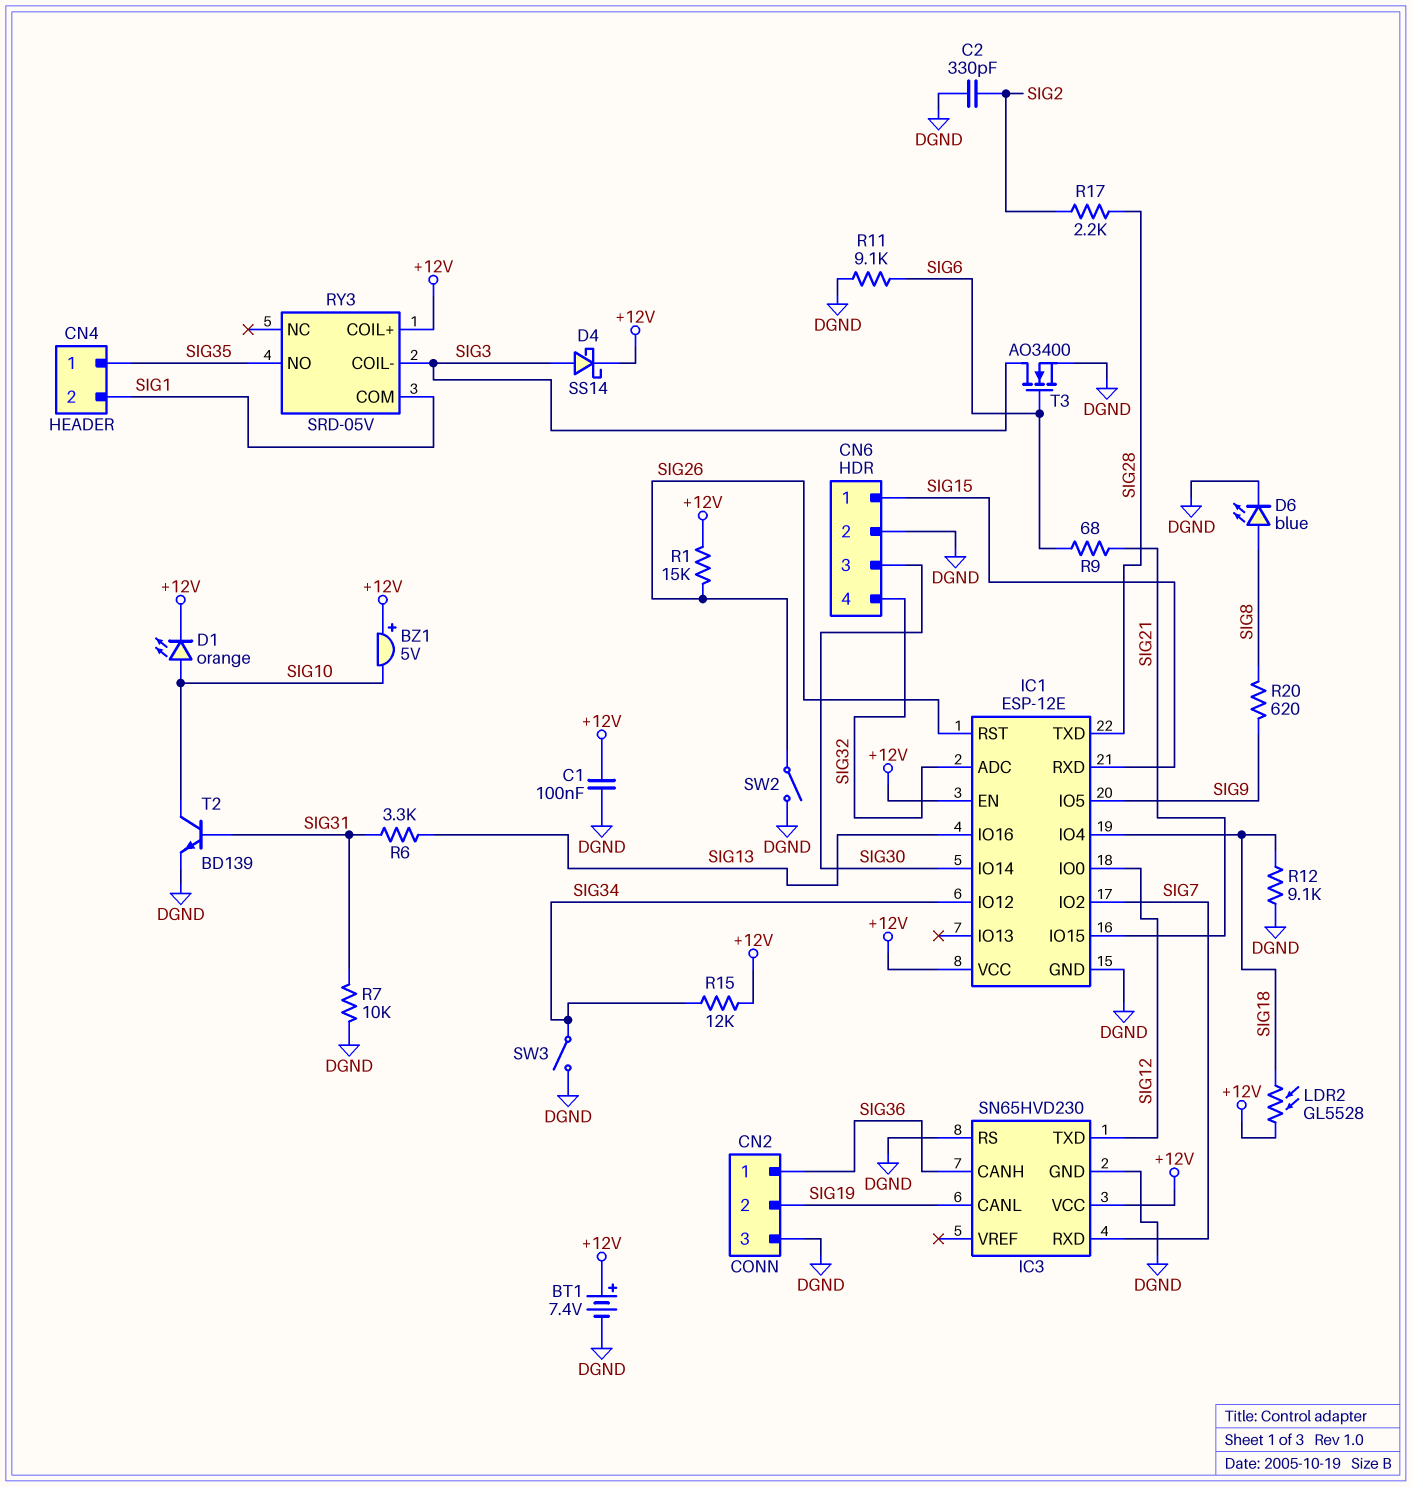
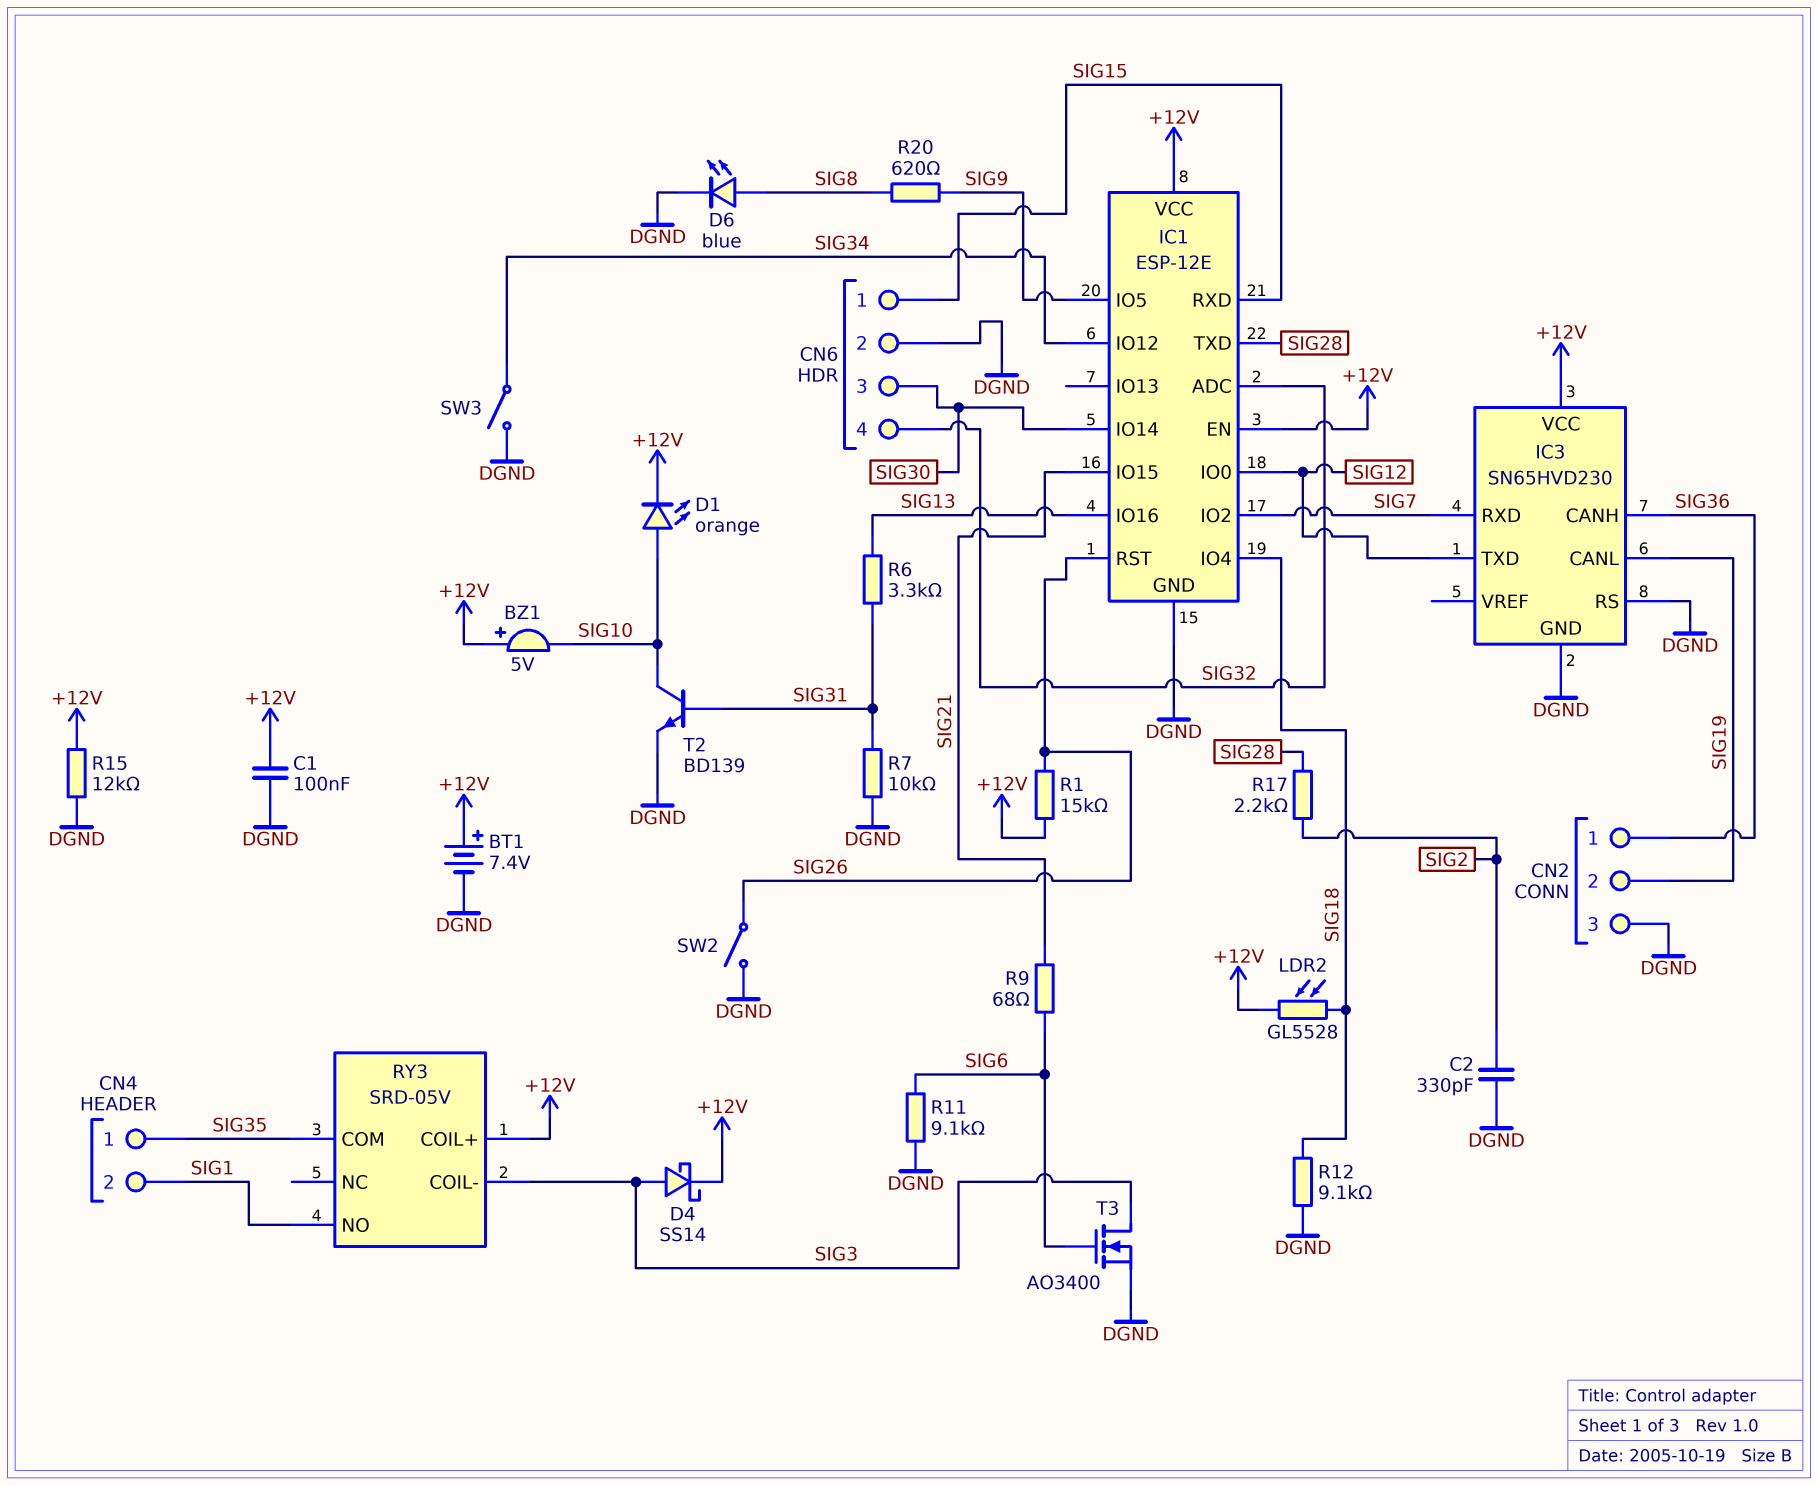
R15: 12k (+12V, SIG34) -> 12k (+12V, DGND)
RY3 pin COM: SIG1 -> SIG35
RY3 pin NO: SIG35 -> SIG1

